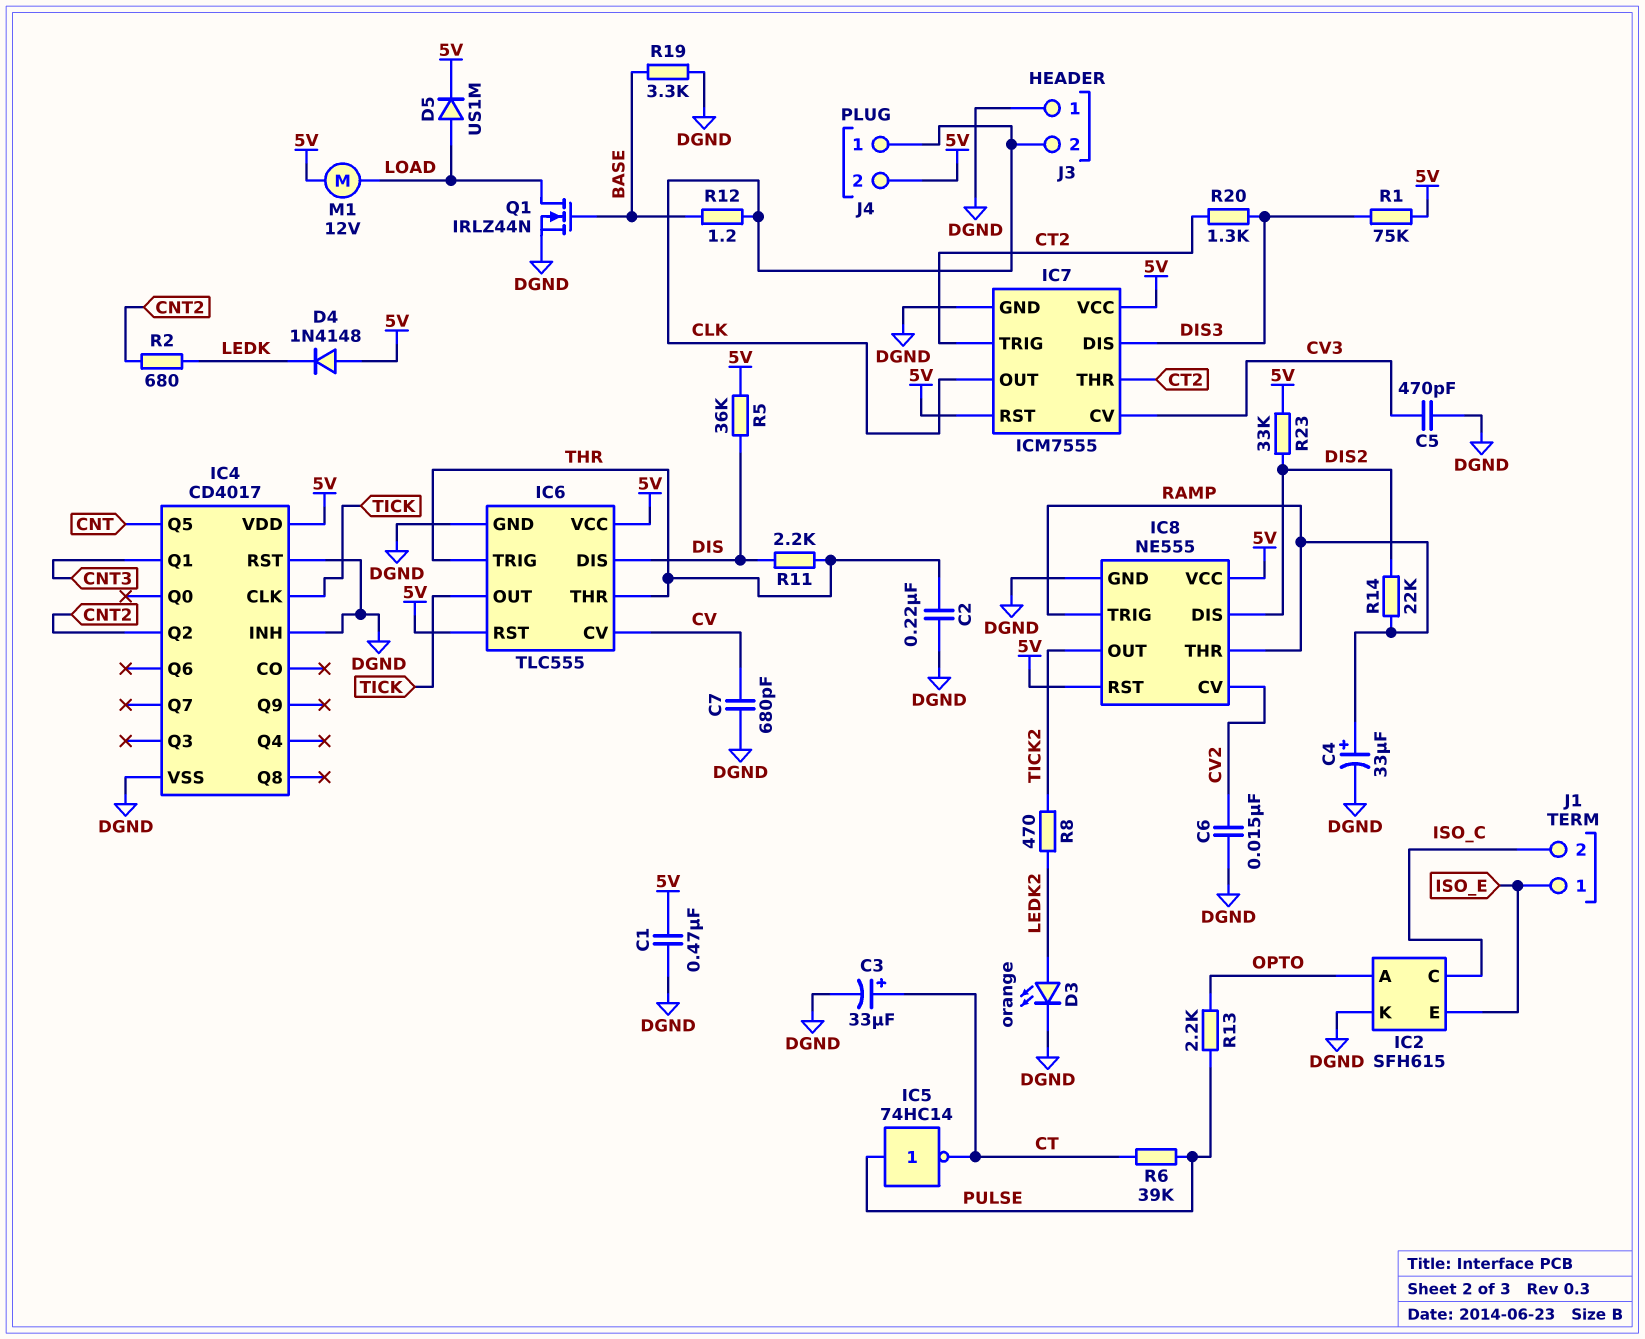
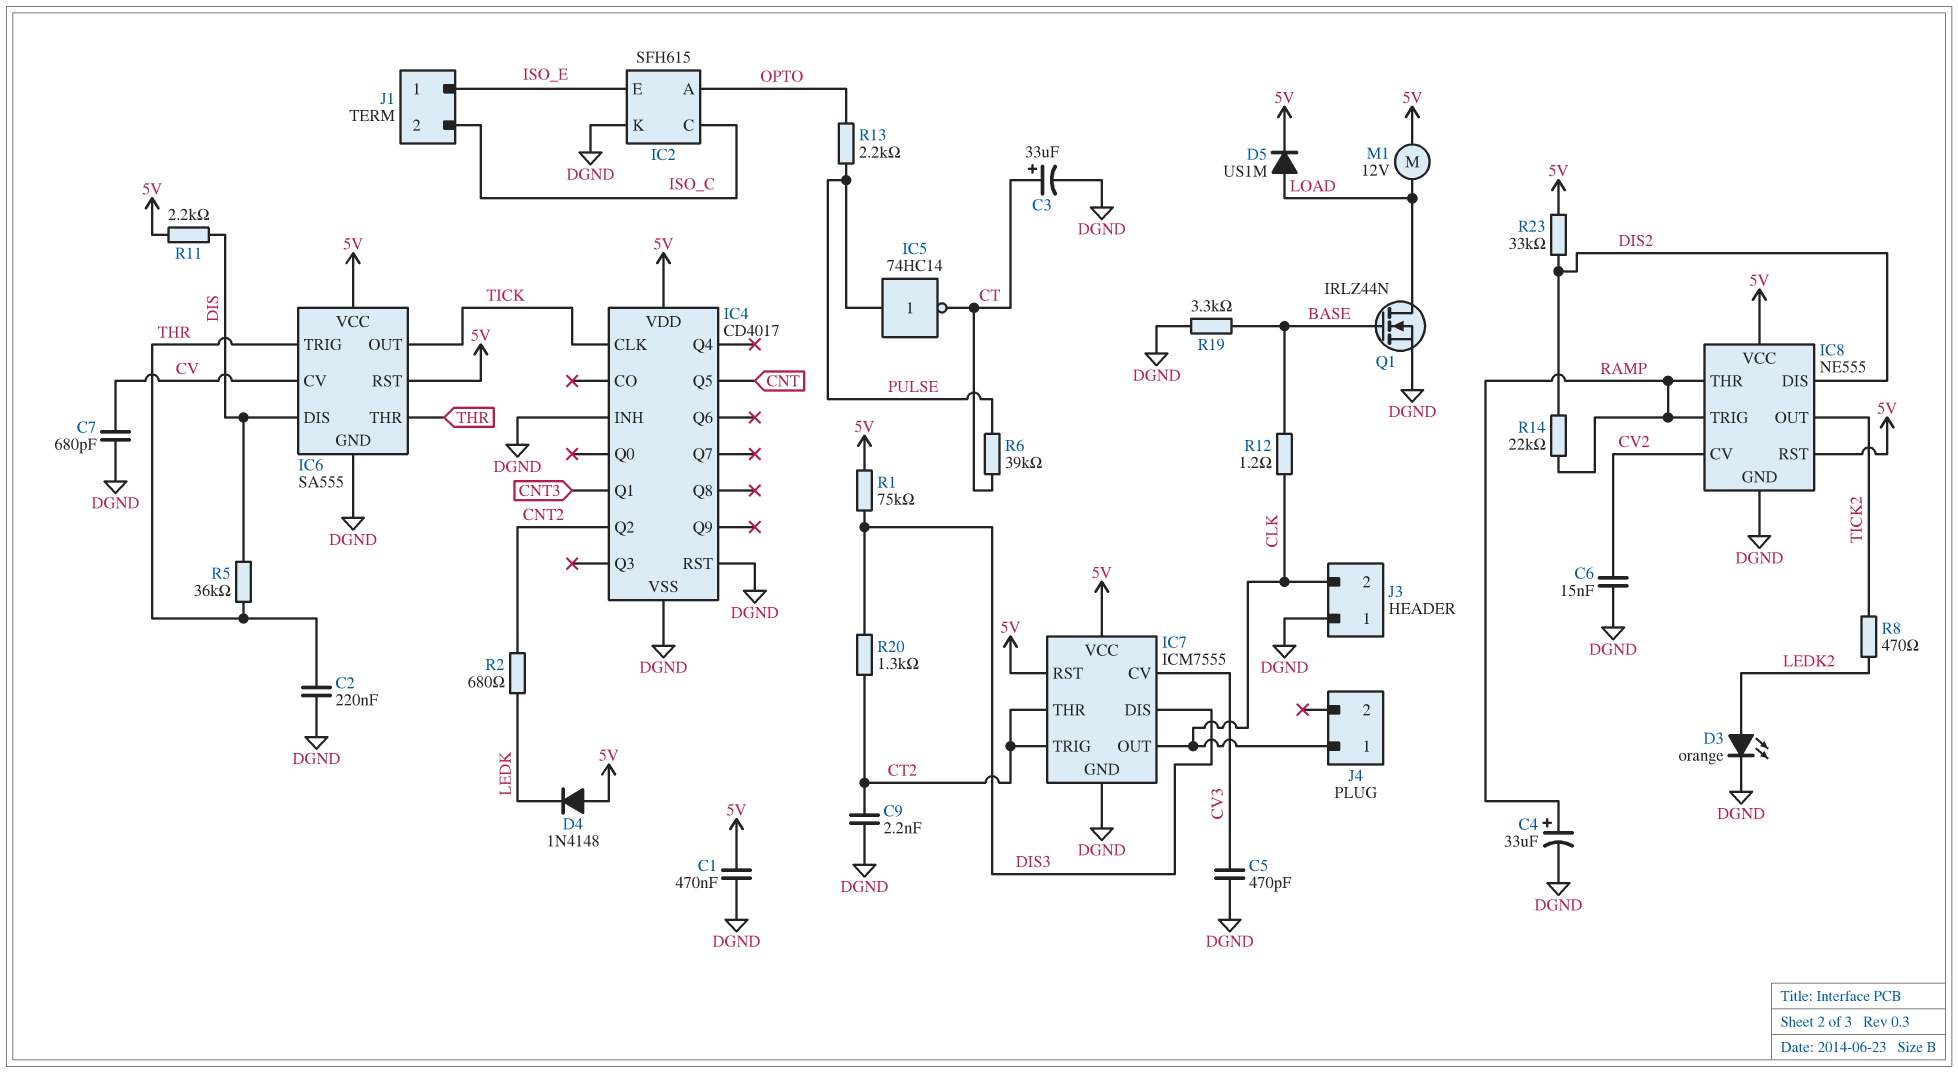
C9: none -> 2.2nF (CT2, DGND)
IC6: TLC555 -> SA555
J4 pin 2: 5V -> none
R5: 36k (5V, DIS) -> 36k (DIS, THR)
R11: 2.2k (DIS, THR) -> 2.2k (5V, DIS)

